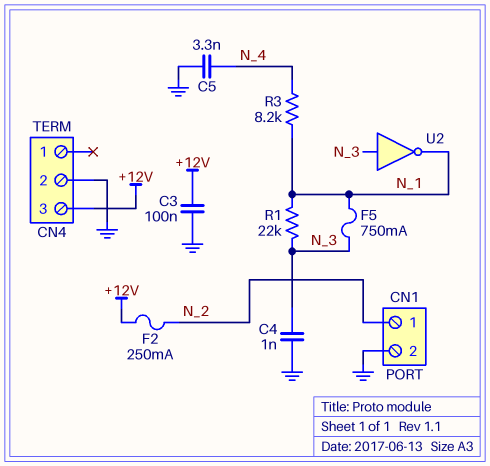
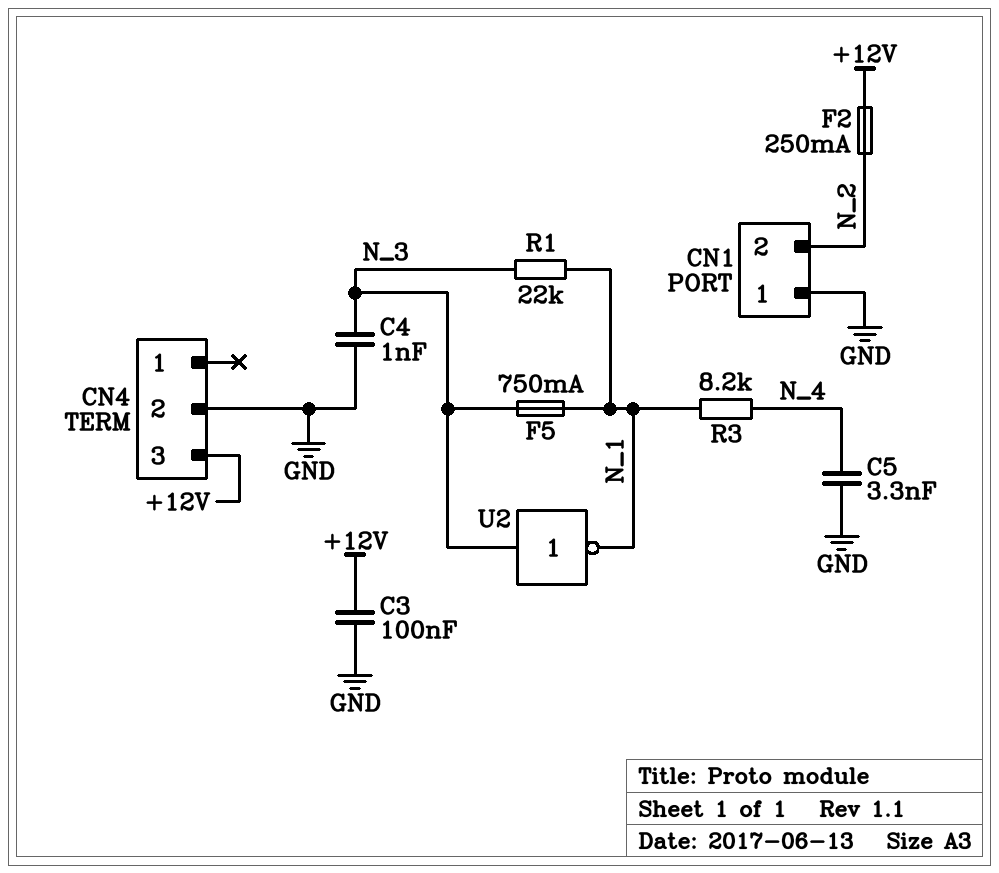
CN1 pin 1: N_2 -> GND
CN1 pin 2: GND -> N_2

